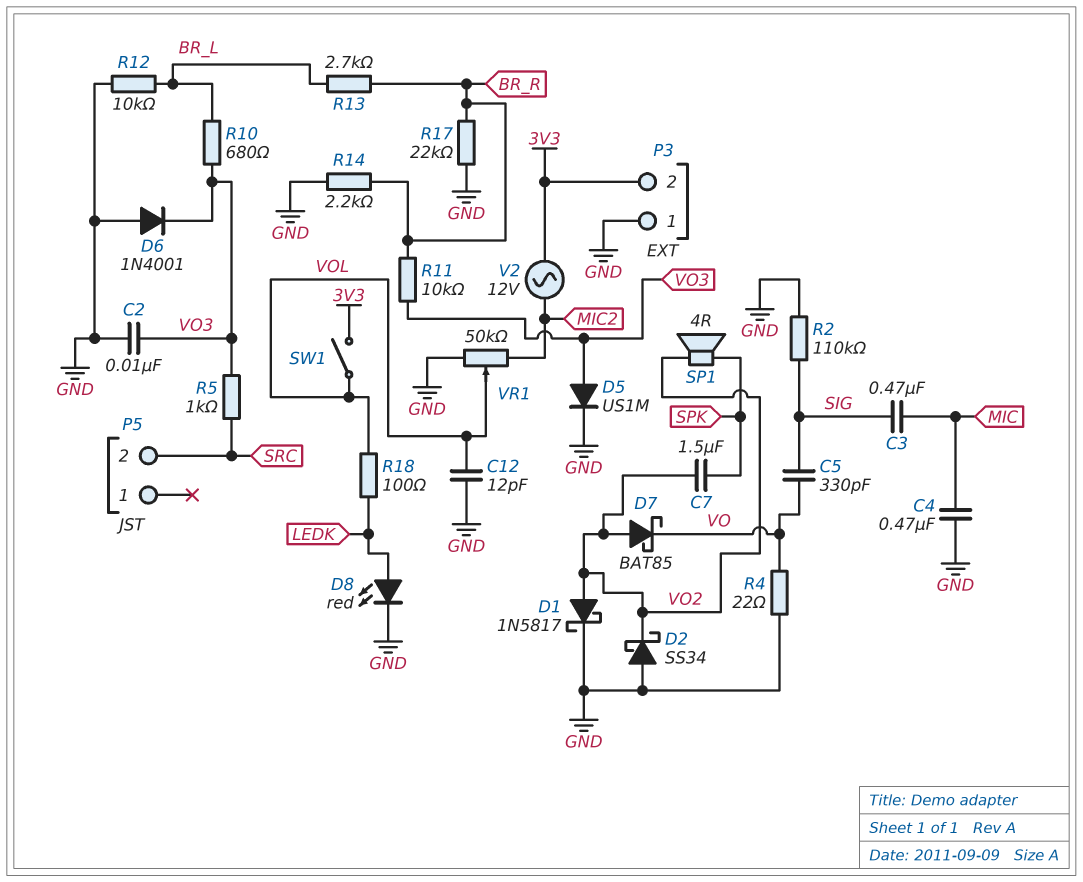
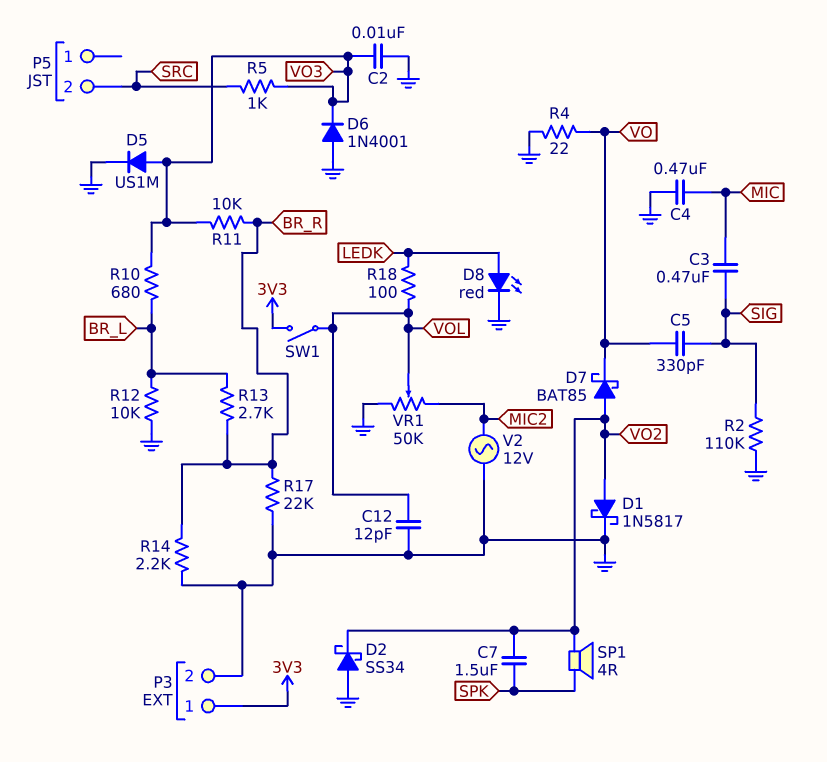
P3 pin 1: GND -> 3V3
P3 pin 2: 3V3 -> GND
V2: AC 12V (3V3, MIC2) -> AC 12V (GND, MIC2)

